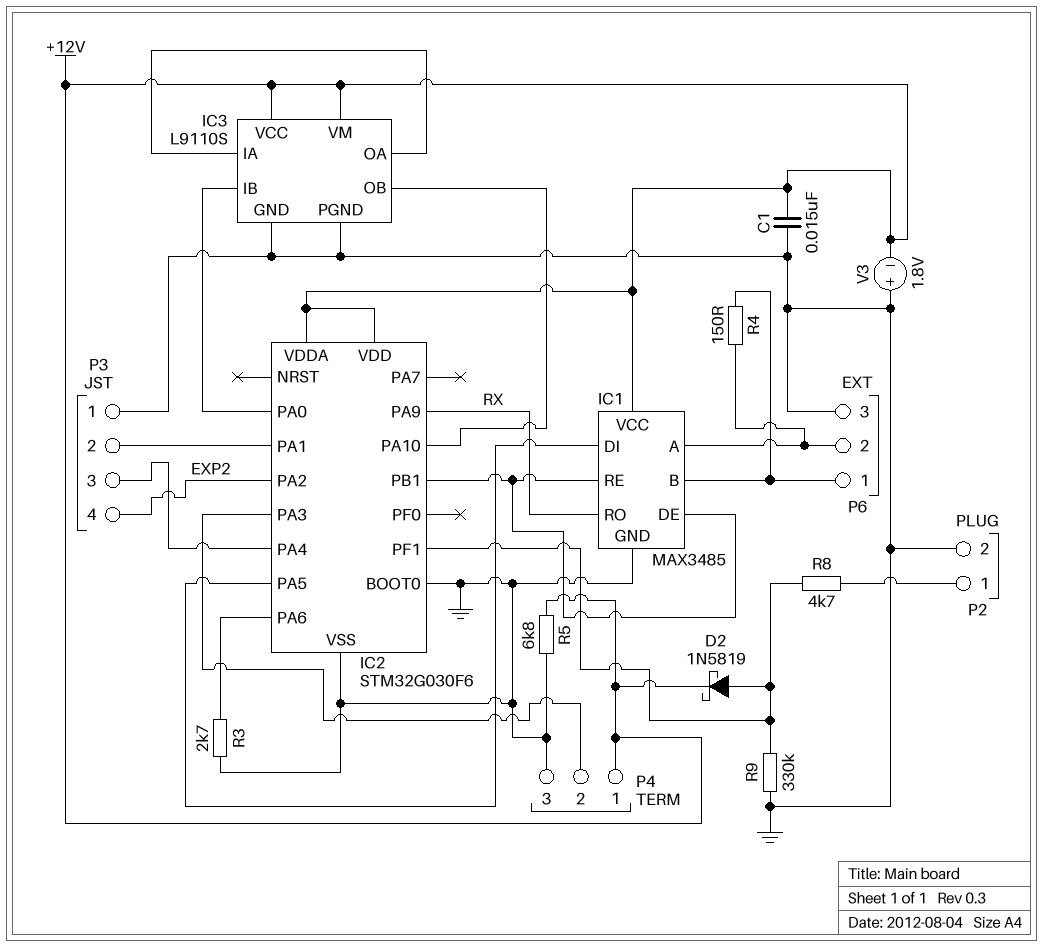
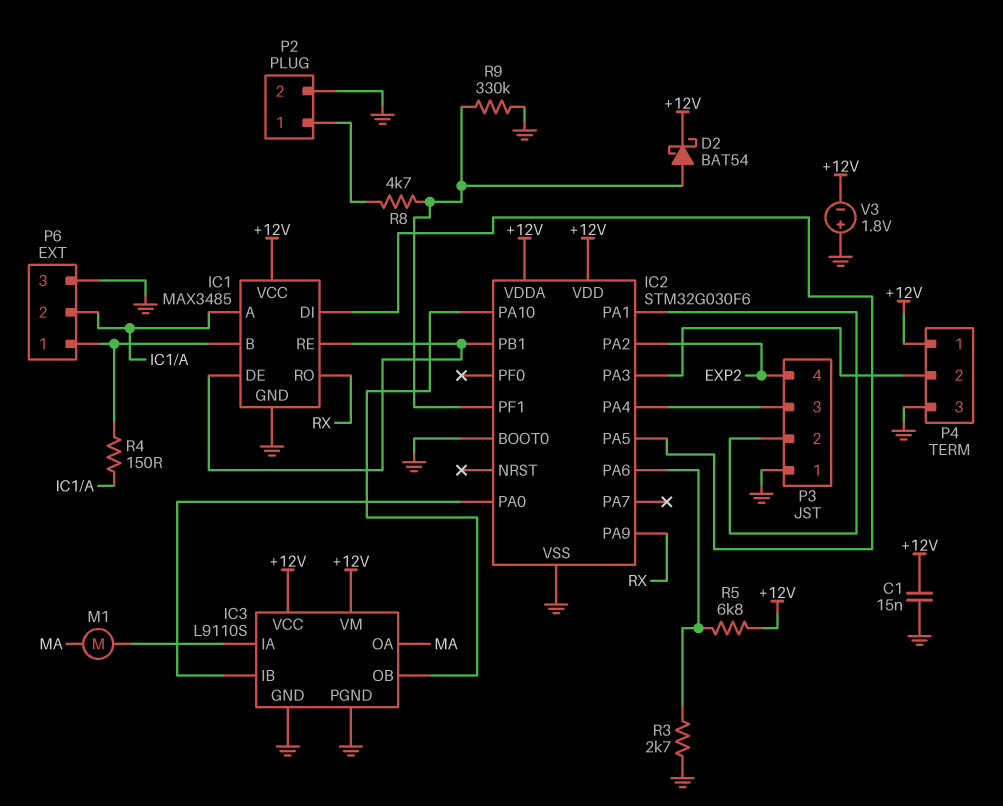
D2: schottky 1N5819 (A IC2/PF1, K +12V) -> schottky BAT54 (A IC2/PF1, K +12V)
IC3 pin OA: IC3/IA -> MA
M1: none -> motor (IC3/IA, MA)
R5: 6.8k (+12V, GND) -> 6.8k (+12V, IC2/PA6)

